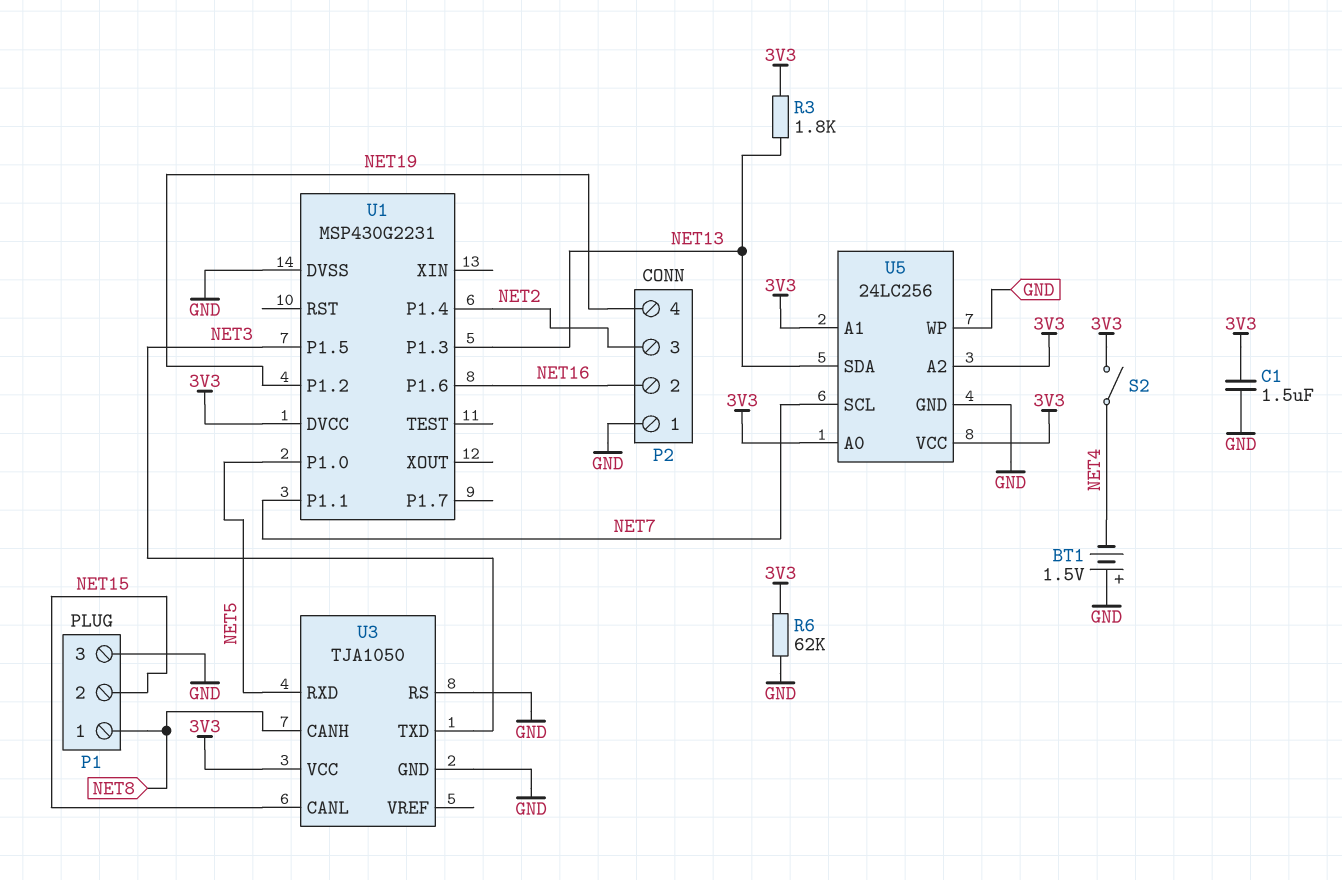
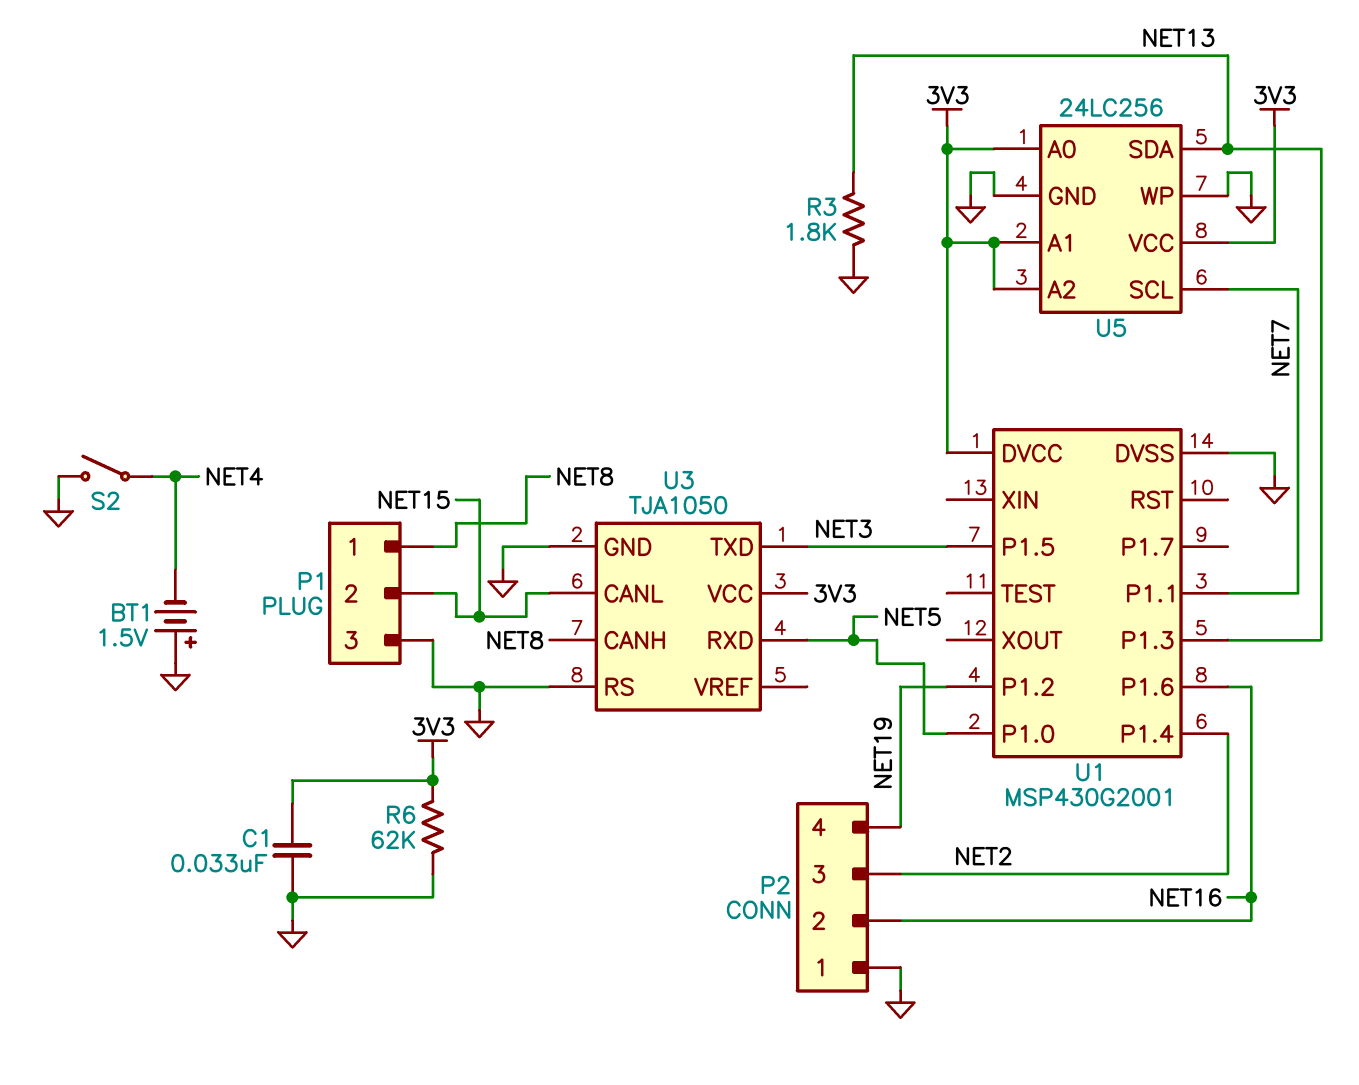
C1: 1.5uF (3V3, GND) -> 33nF (3V3, GND)
R3: 1.8k (3V3, NET13) -> 1.8k (GND, NET13)
S2: switch (3V3, NET4) -> switch (GND, NET4)
U1: MSP430G2231 -> MSP430G2001

